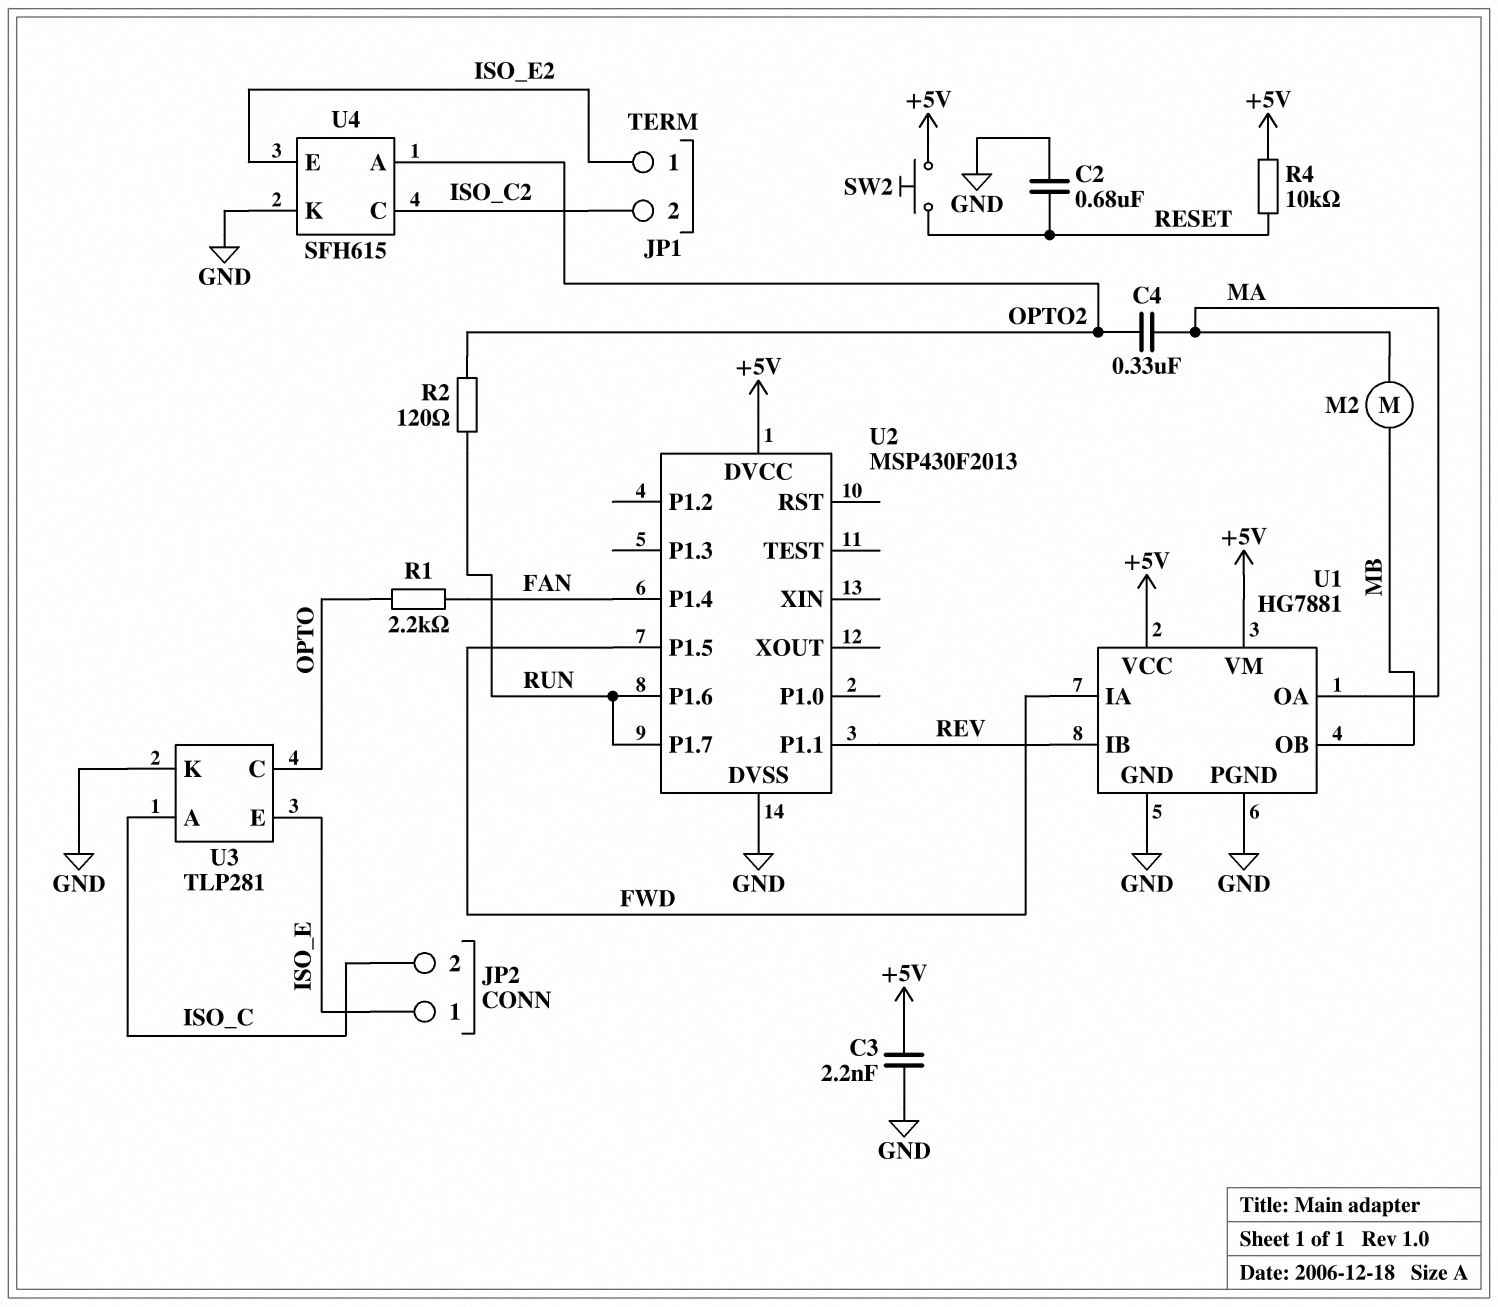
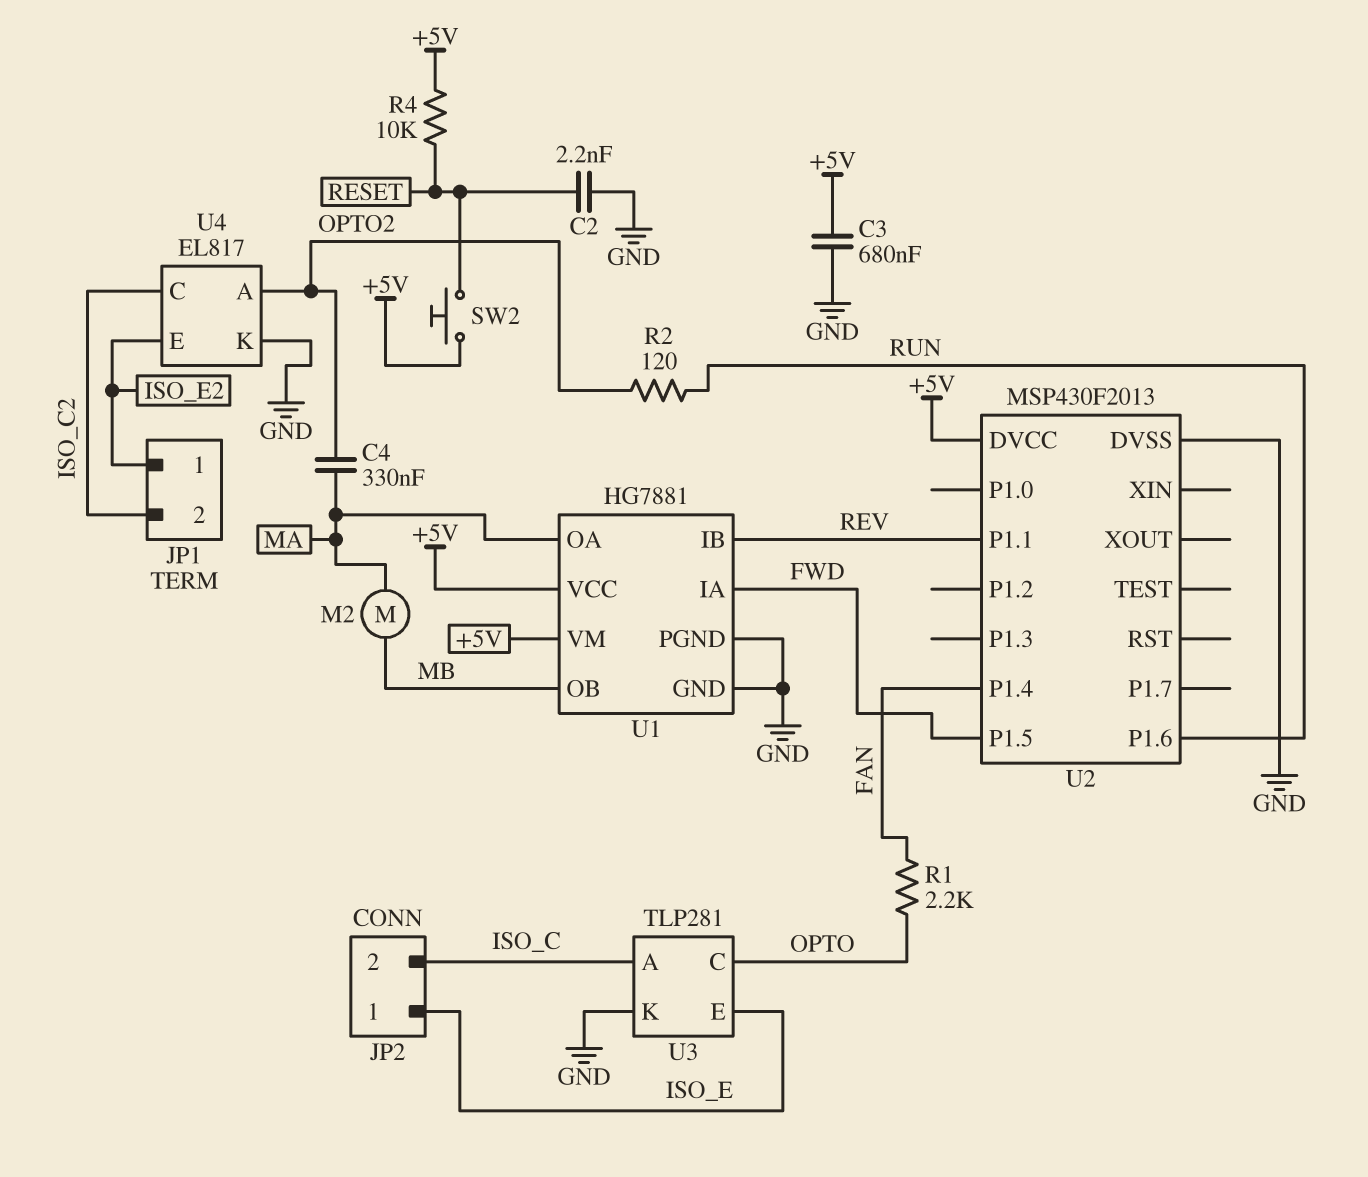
C2: 680nF (GND, RESET) -> 2.2nF (GND, RESET)
C3: 2.2nF (+5V, GND) -> 680nF (+5V, GND)
U2 pin P1.7: RUN -> none
U4: SFH615 -> EL817

